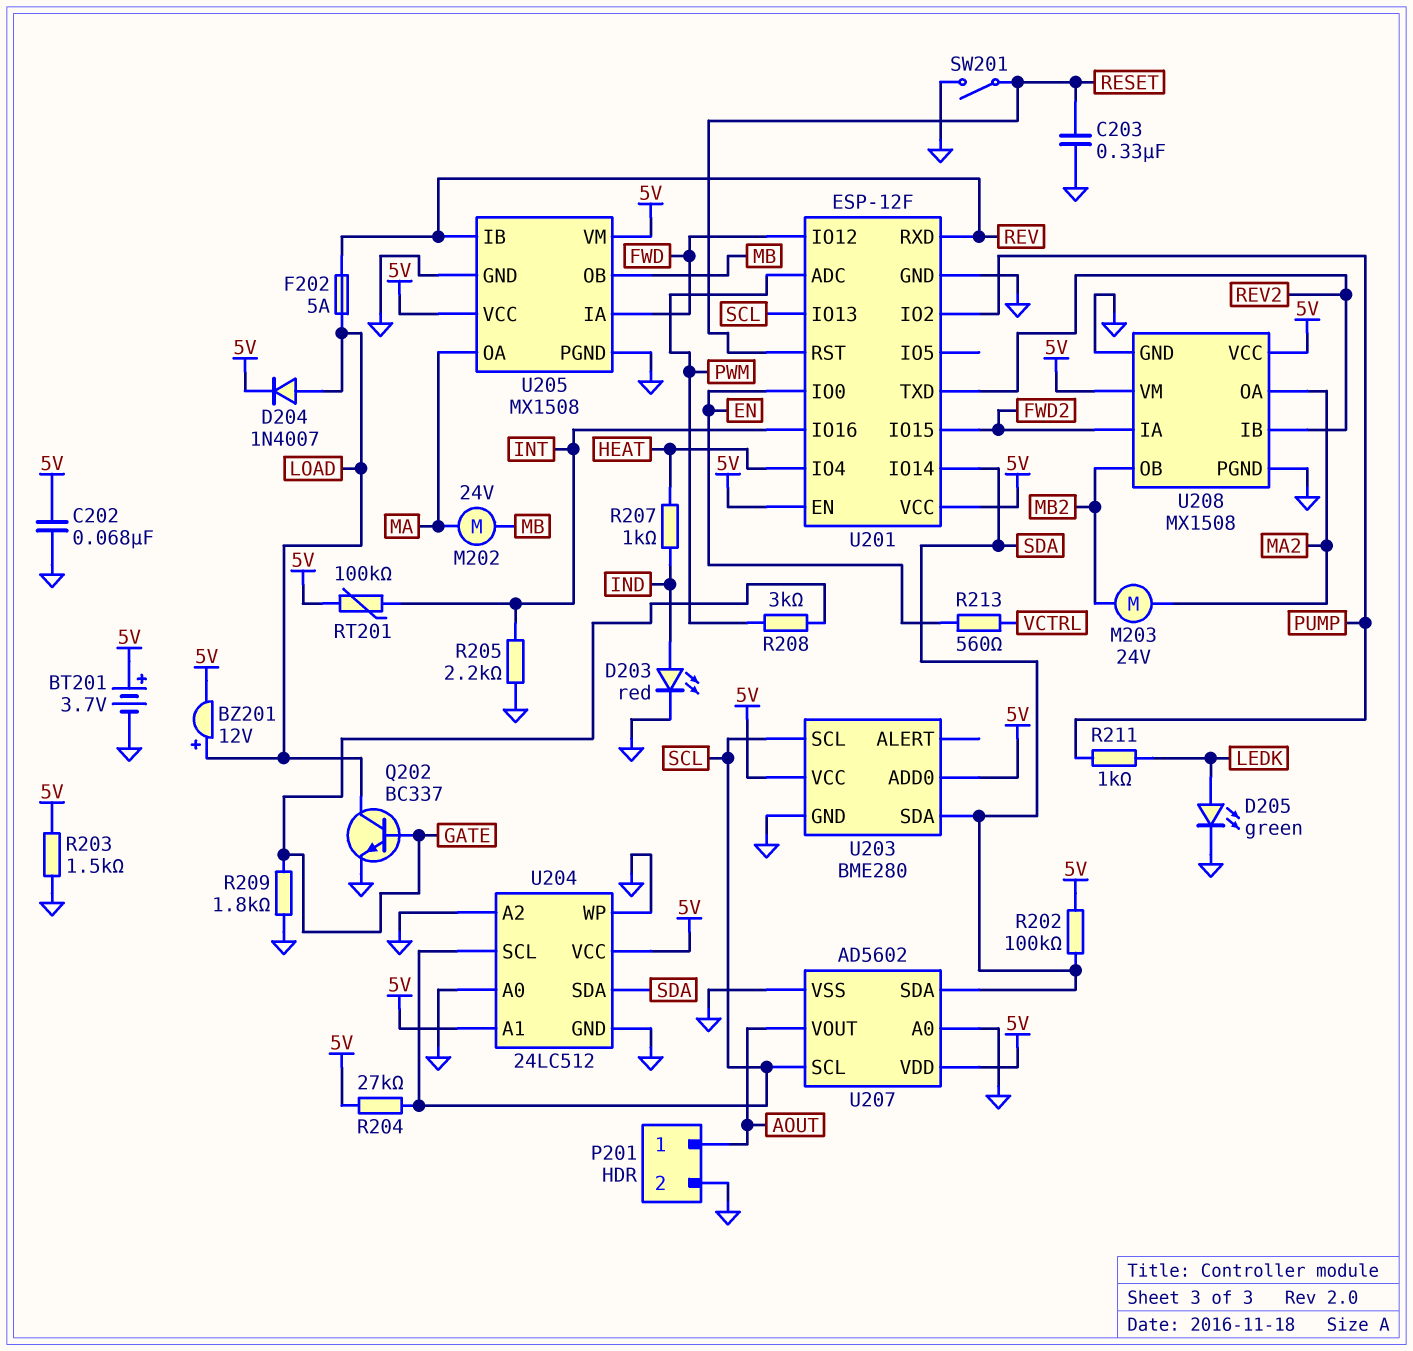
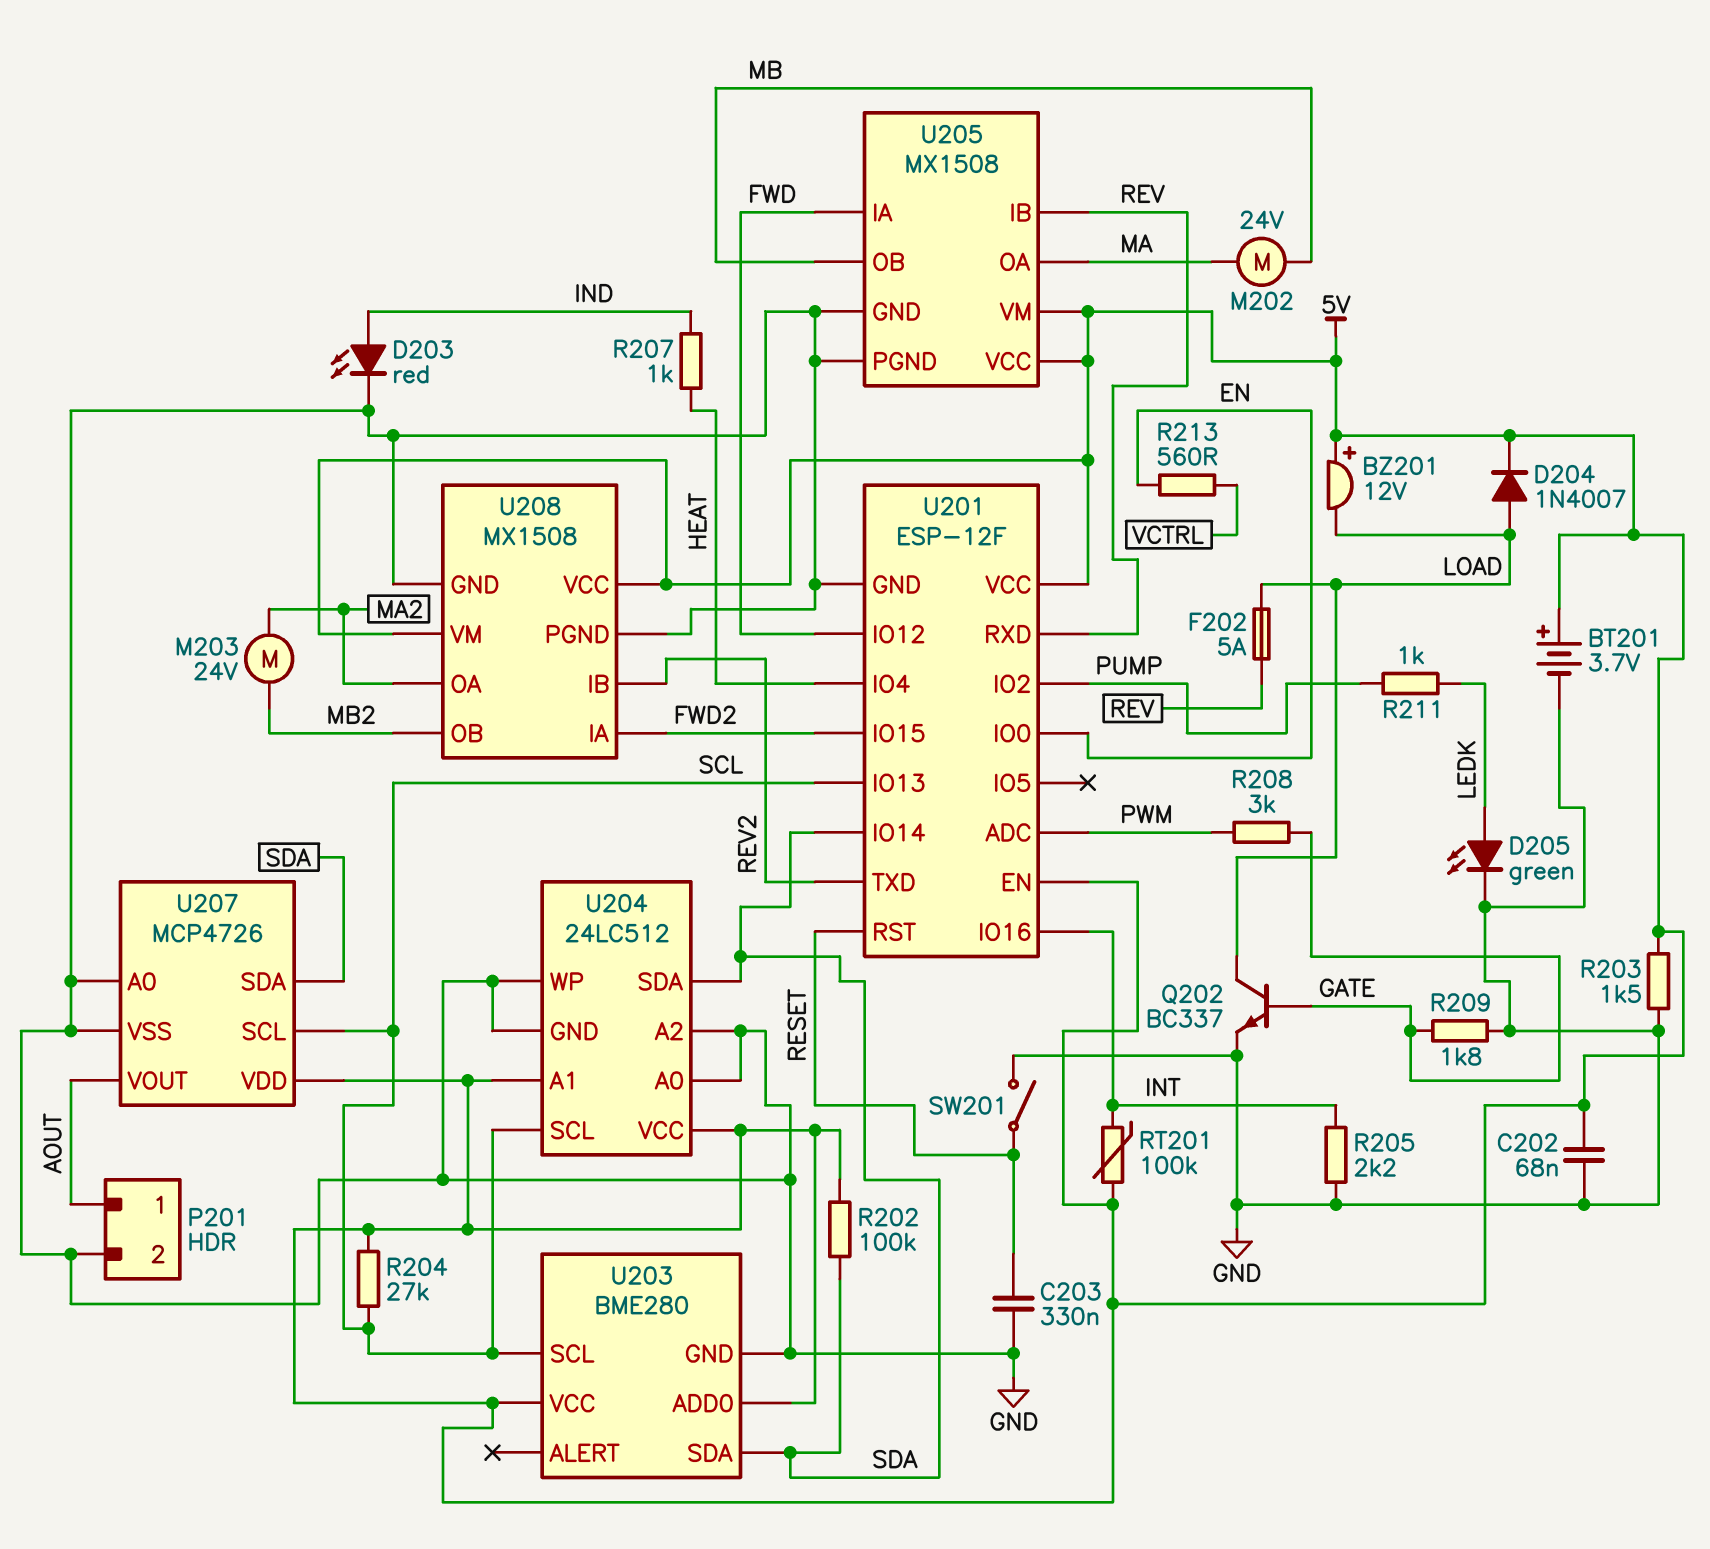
BZ201: buzzer 12V (plus LOAD, minus 5V) -> buzzer 12V (plus 5V, minus LOAD)
U207: AD5602 -> MCP4726

